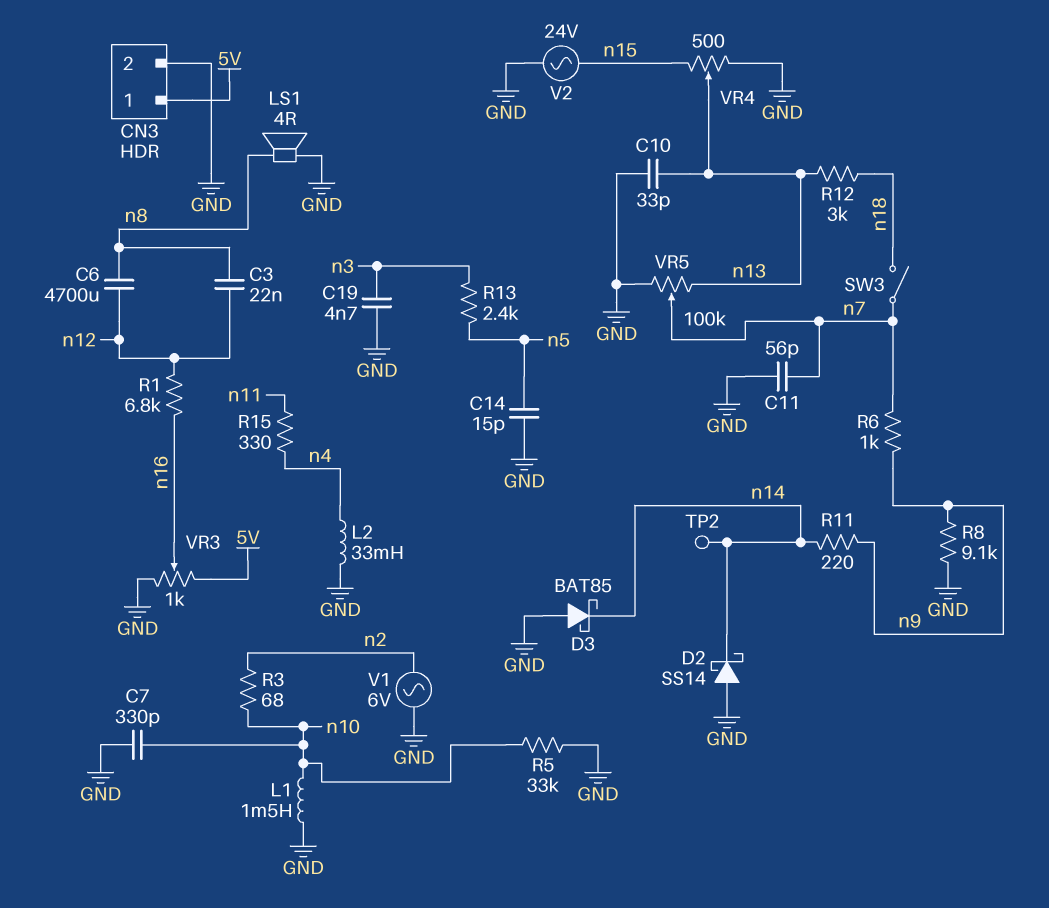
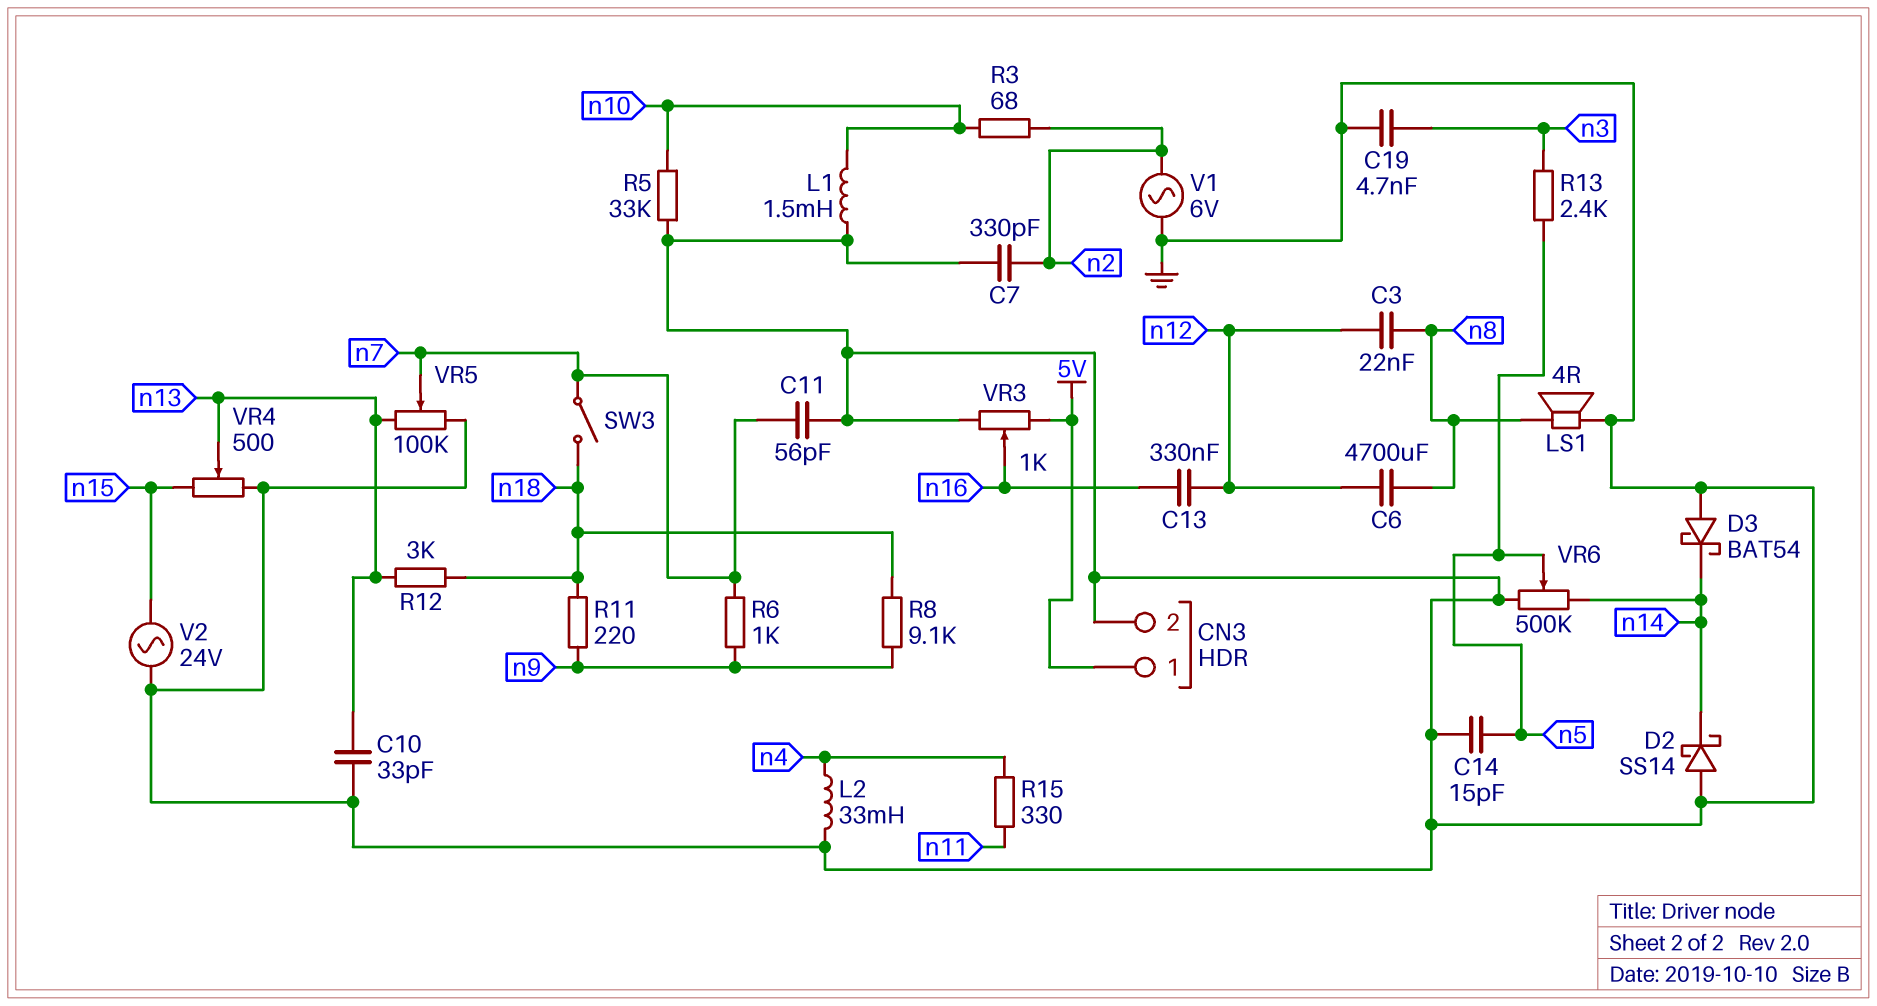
C7: 330pF (GND, n10) -> 330pF (GND, n2)
C13: none -> 330nF (n12, n16)
D3: schottky BAT85 (A GND, K n14) -> schottky BAT54 (A GND, K n14)
R1: 6.8k (n12, n16) -> none
R8: 9.1k (GND, n9) -> 9.1k (n9, n18)
R11: 220 (n9, n14) -> 220 (n9, n18)
TP2: test point (n14) -> none
VR6: none -> 500k (GND, n14, wiper n5)

